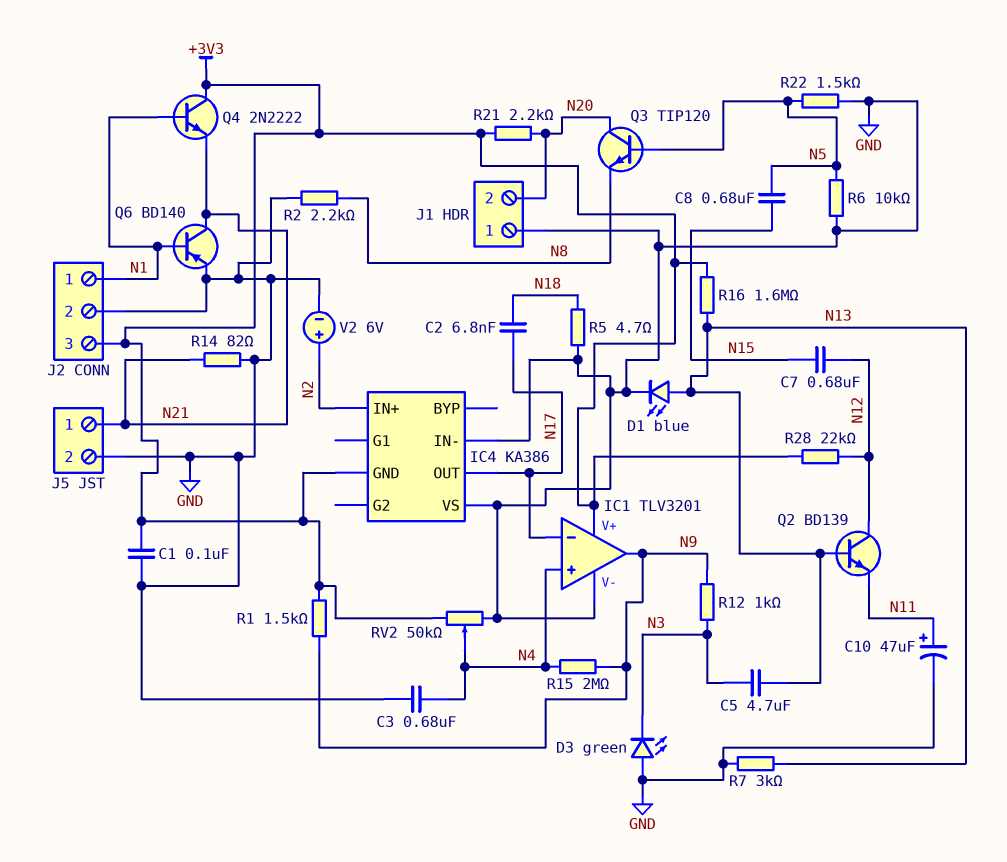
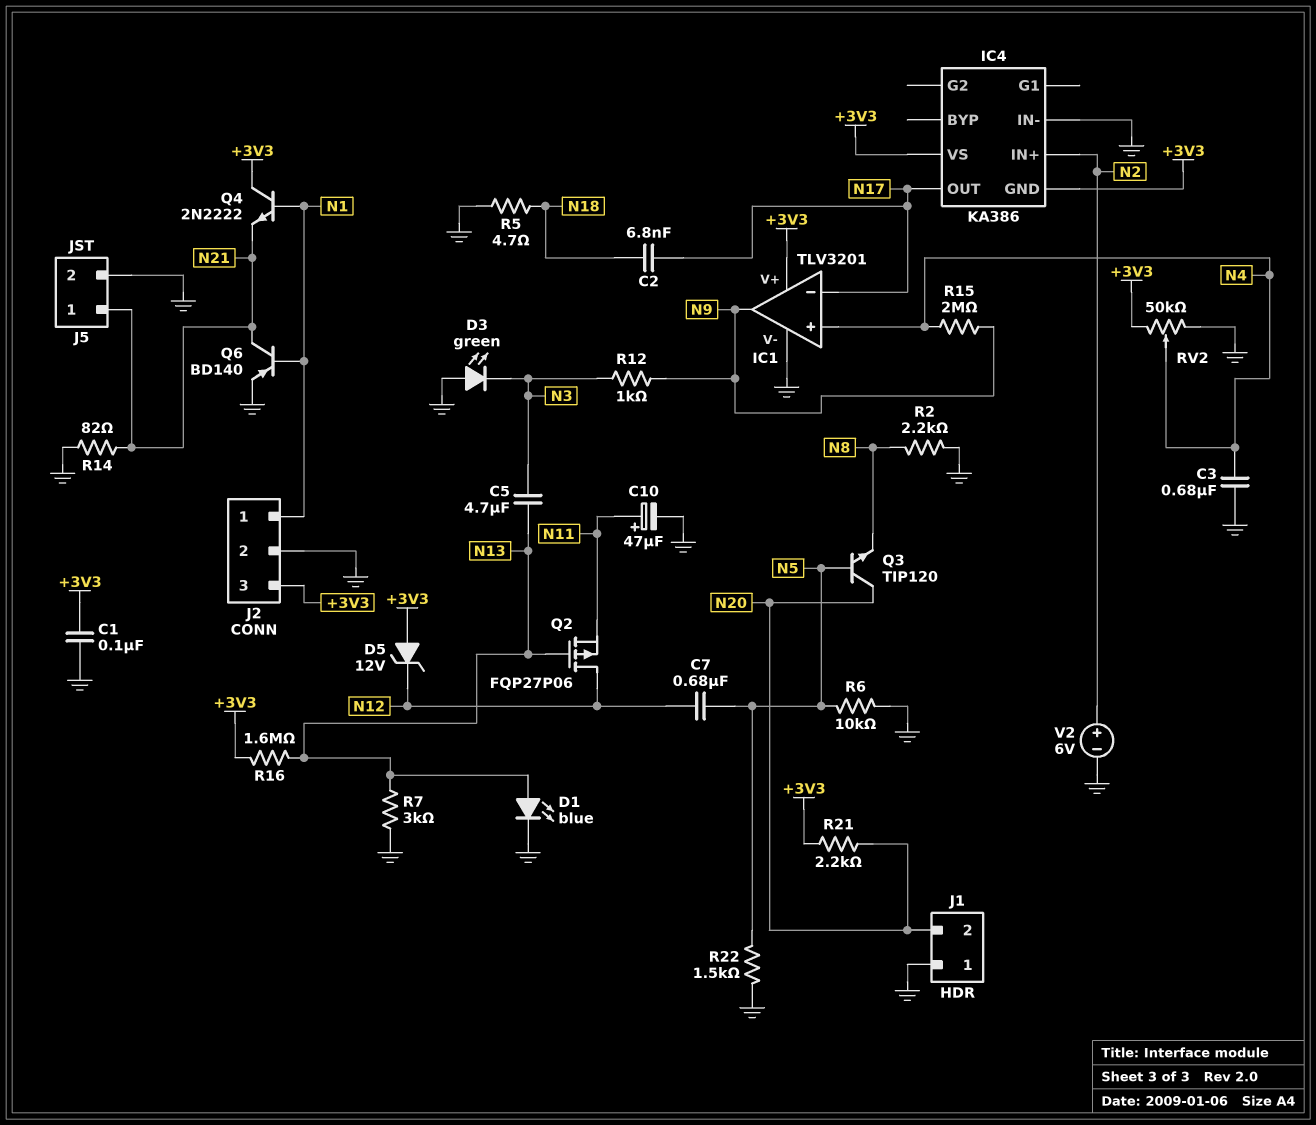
C7: 680nF (N12, N15) -> 680nF (N5, N12)
C8: 680nF (N5, N15) -> none
D5: none -> zener 12V (A +3V3, K N12)
IC4 pin VS: GND -> +3V3
Q2: NPN BD139 (B N13, C N12, E N11) -> PMOS FQP27P06 (G N13, D N12, S N11)
R1: 1.5k (+3V3, N9) -> none
R28: 22k (+3V3, N12) -> none

